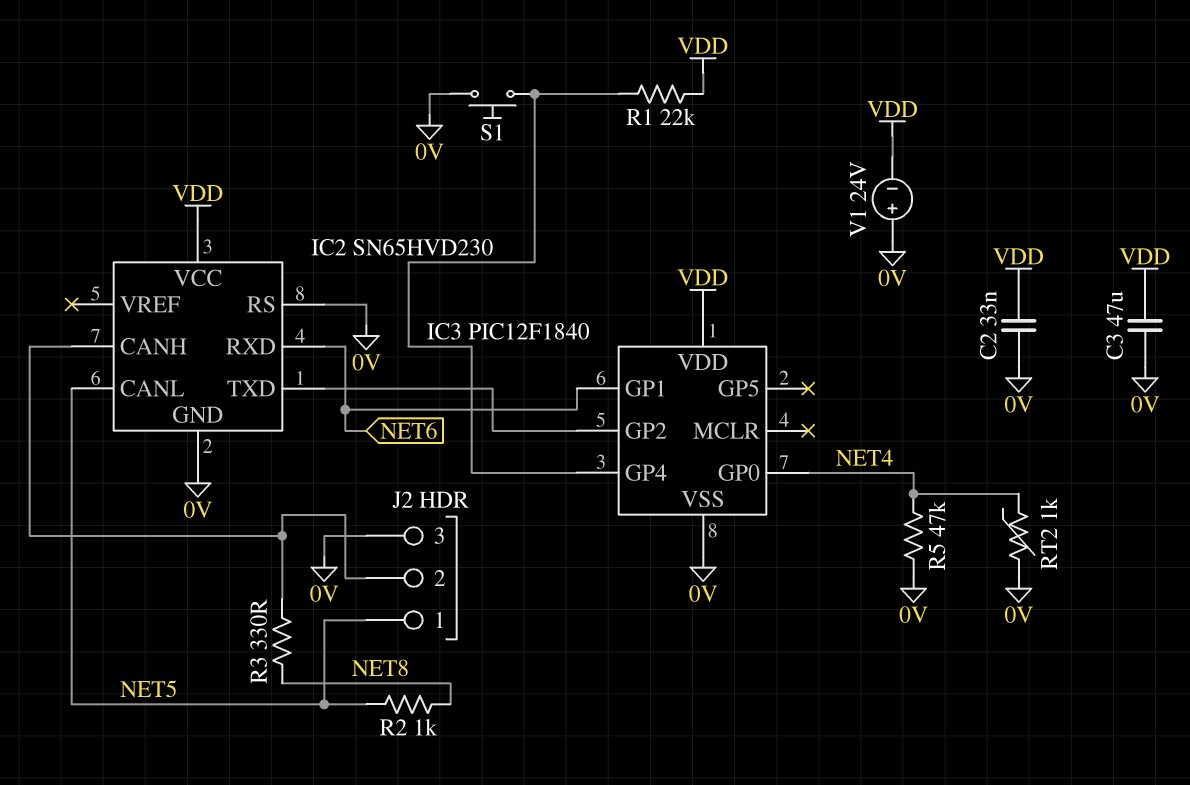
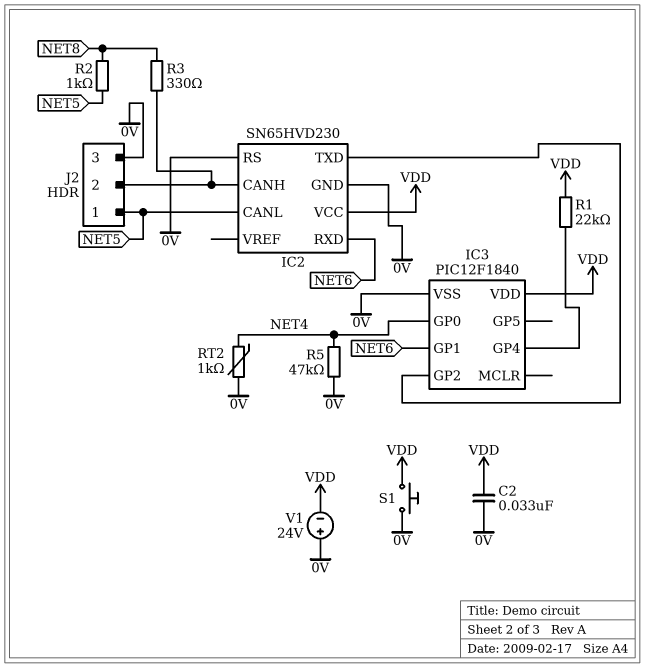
C3: 47uF (0V, VDD) -> none
S1: button (0V, IC3/GP4) -> button (0V, VDD)

